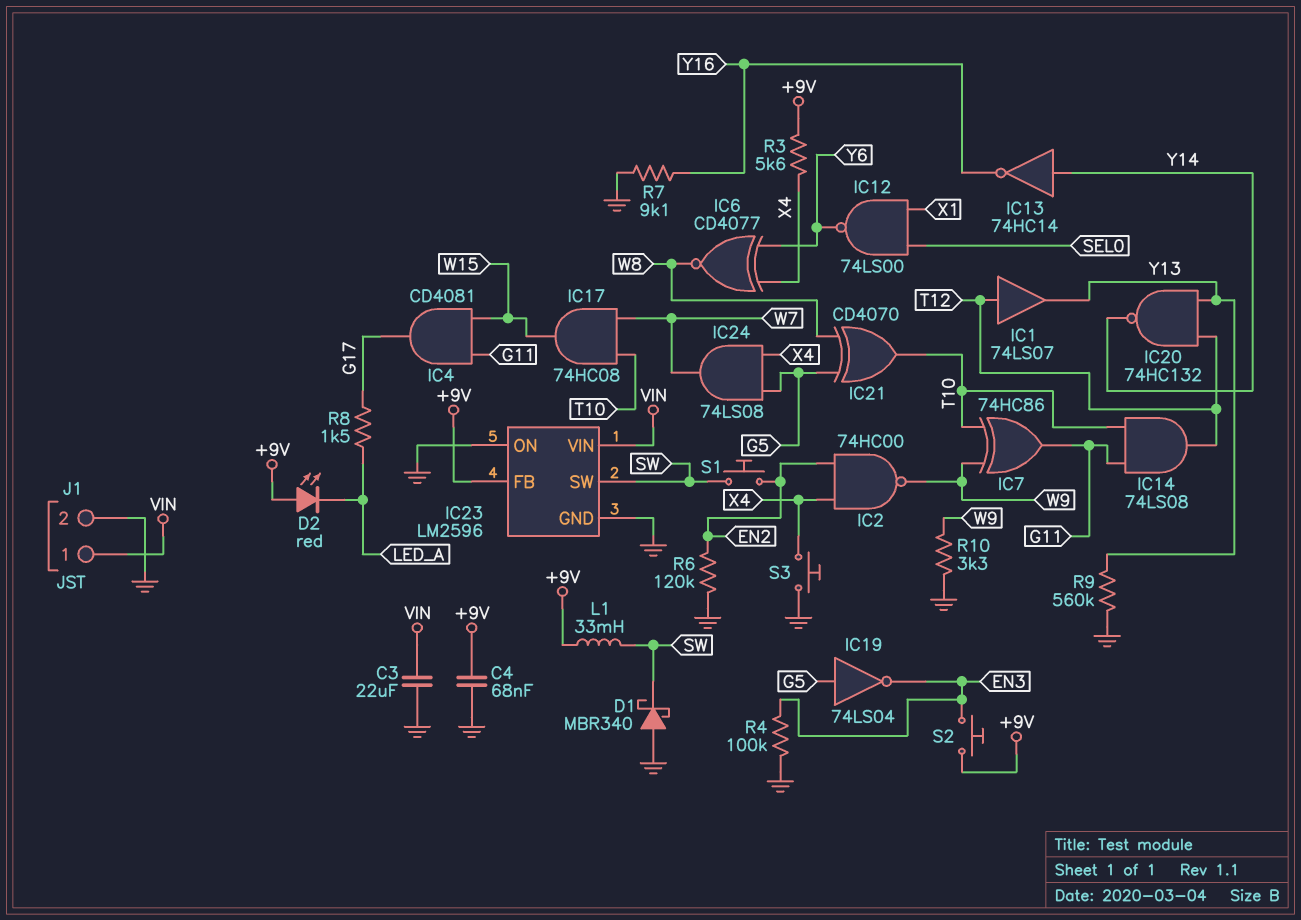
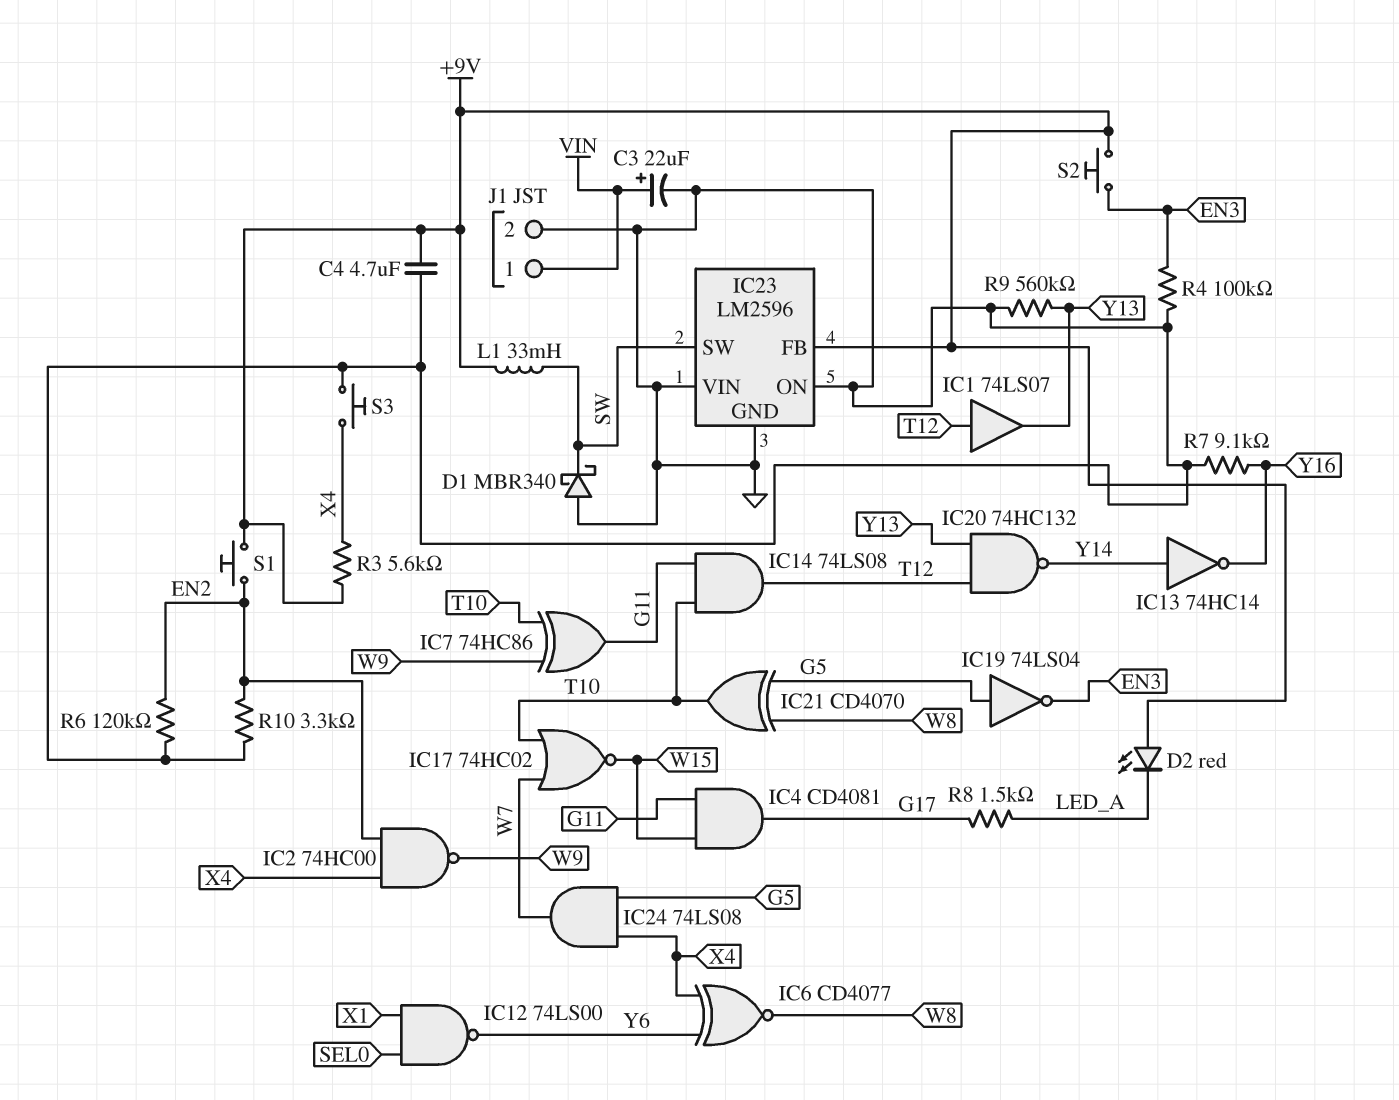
C3: 22uF (GND, VIN) -> 22uF (plus VIN, minus GND)
C4: 68nF (+9V, GND) -> 4.7uF (+9V, GND)
IC17: AND 74HC08 (in T10, in W7, out W15) -> NOR 74HC02 (in T10, in W7, out W15)
IC23 pin VIN: VIN -> GND
R10: 3.3k (GND, W9) -> 3.3k (EN2, GND)
S1: button (EN2, SW) -> button (+9V, EN2)

